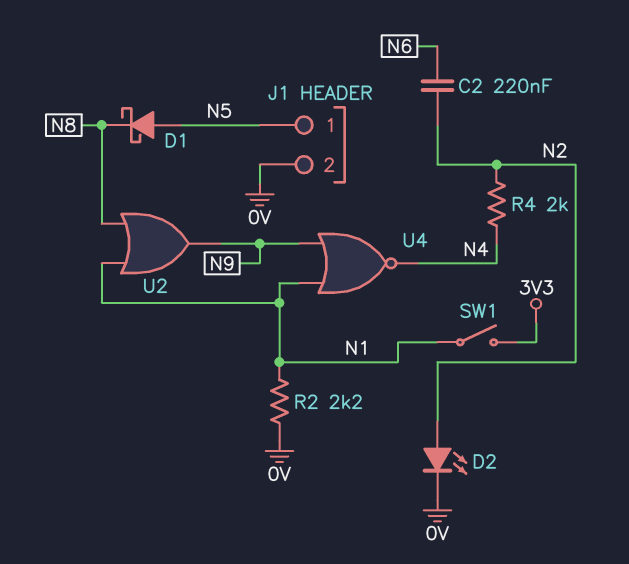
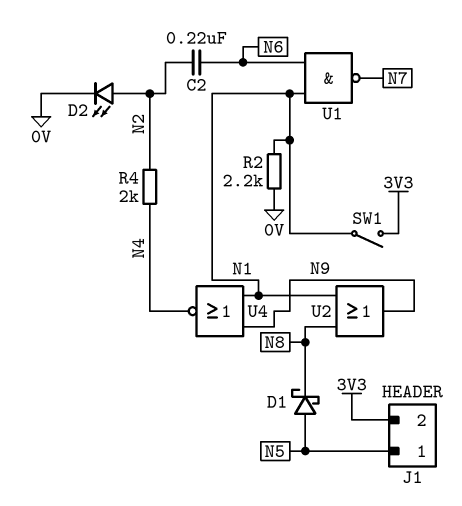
J1 pin 2: 0V -> 3V3
U1: none -> NAND (in N1, in N6, out N7)

